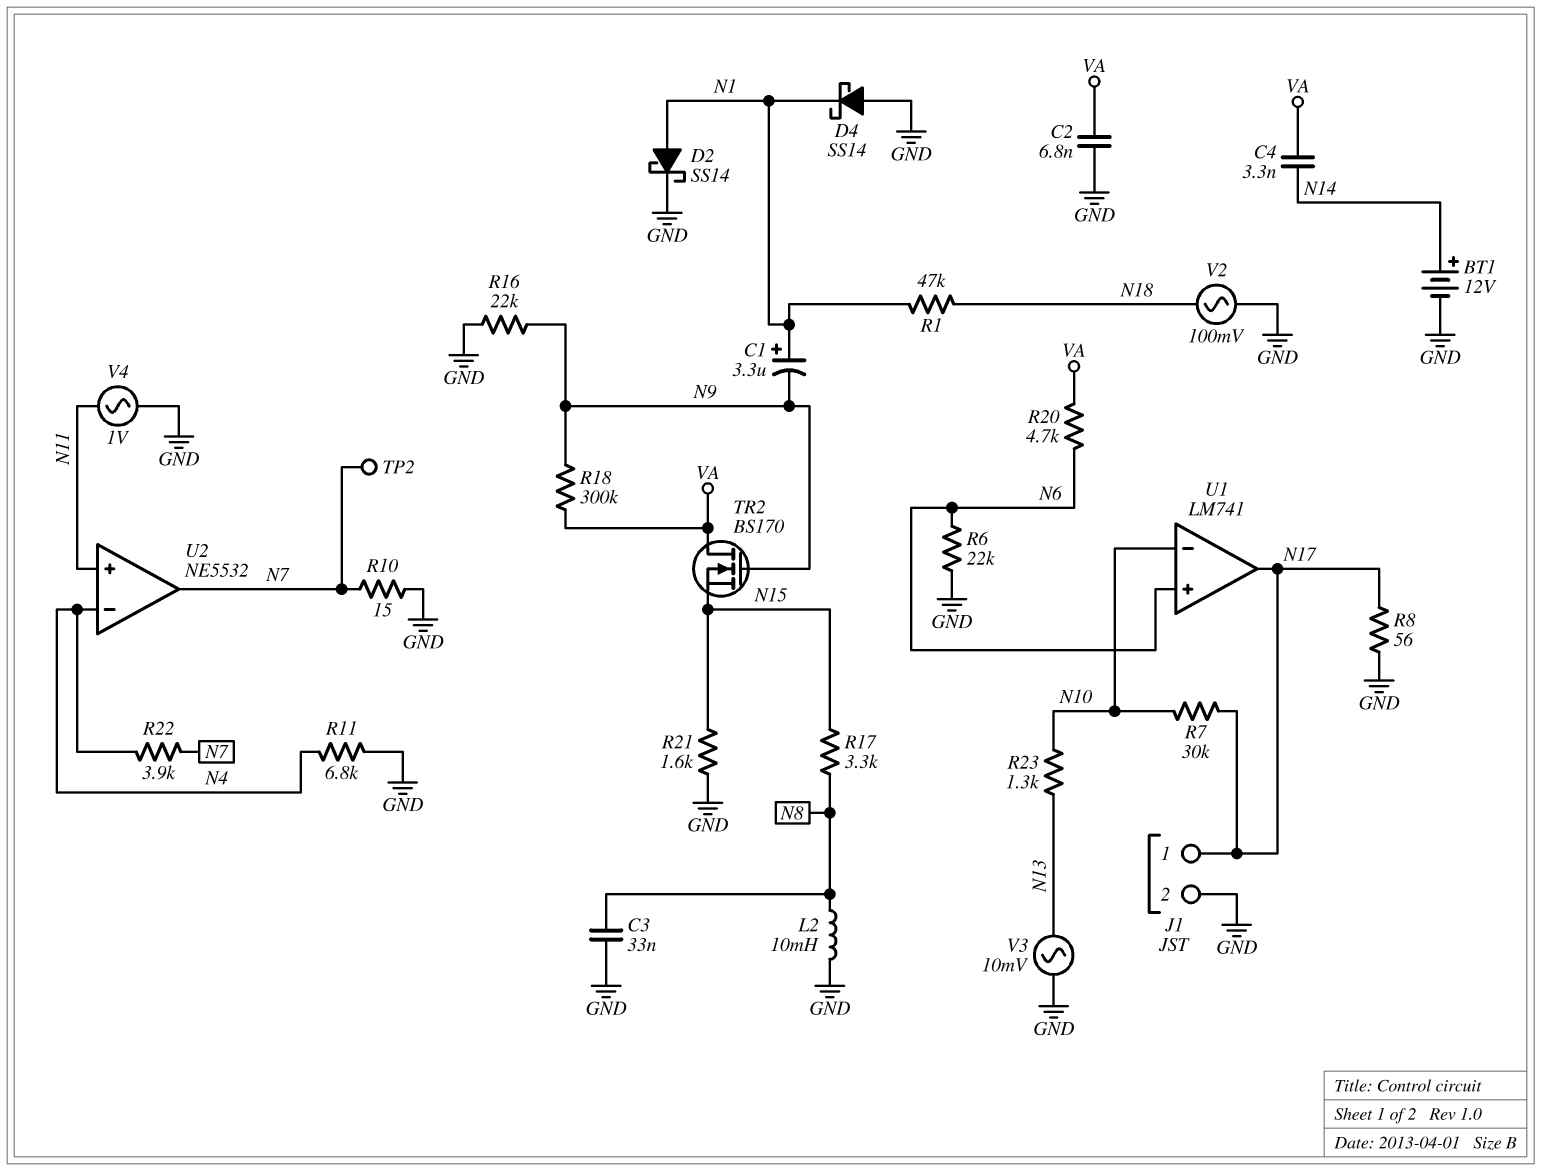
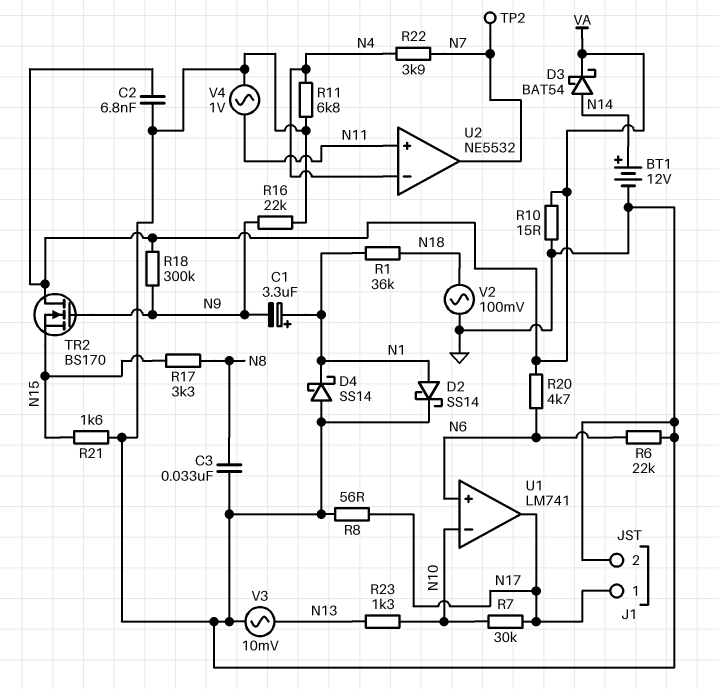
C4: 3.3nF (N14, VA) -> none
D3: none -> schottky BAT54 (A N14, K VA)
L2: 10mH (GND, N8) -> none
R1: 47k (N1, N18) -> 36k (N1, N18)
R10: 15 (GND, N7) -> 15 (GND, VA)

